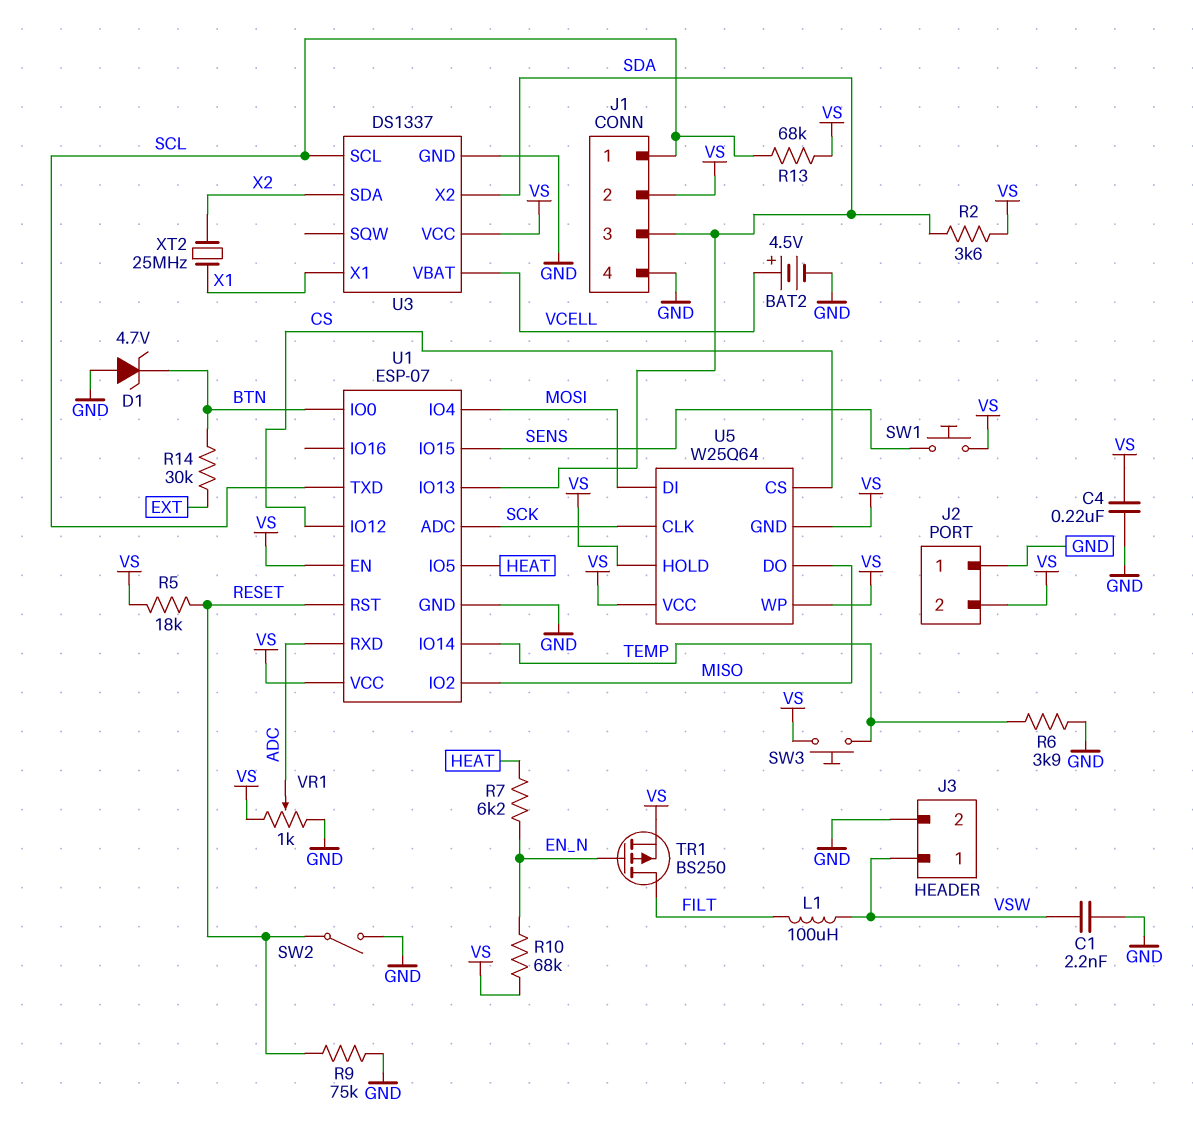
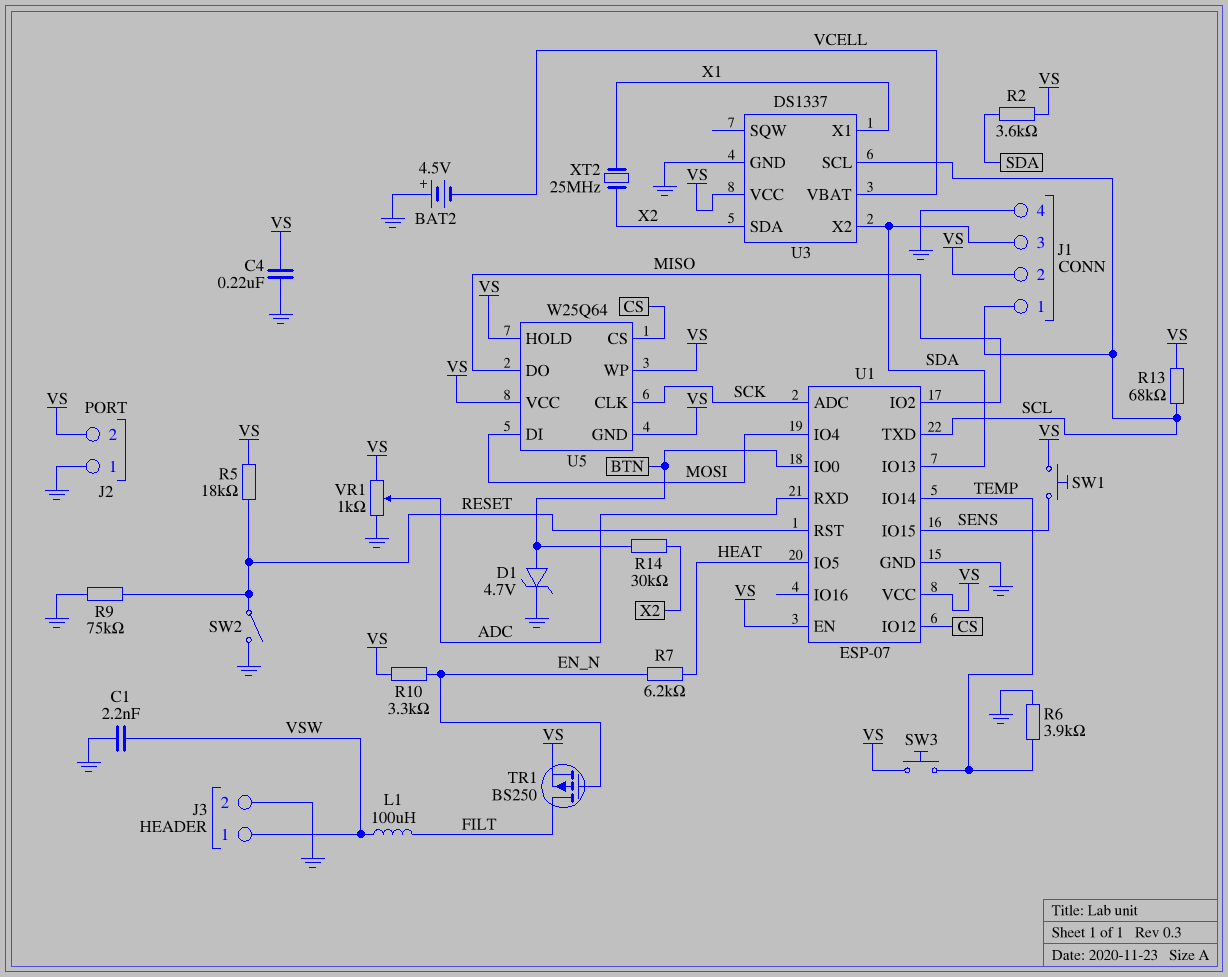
BAT2: 4.5V (plus VCELL, minus GND) -> 4.5V (plus GND, minus VCELL)
D1: zener 4.7V (A GND, K BTN) -> zener 4.7V (A BTN, K GND)
R10: 68k (EN_N, VS) -> 3.3k (EN_N, VS)
R14: 30k (BTN, EXT) -> 30k (BTN, X2)

